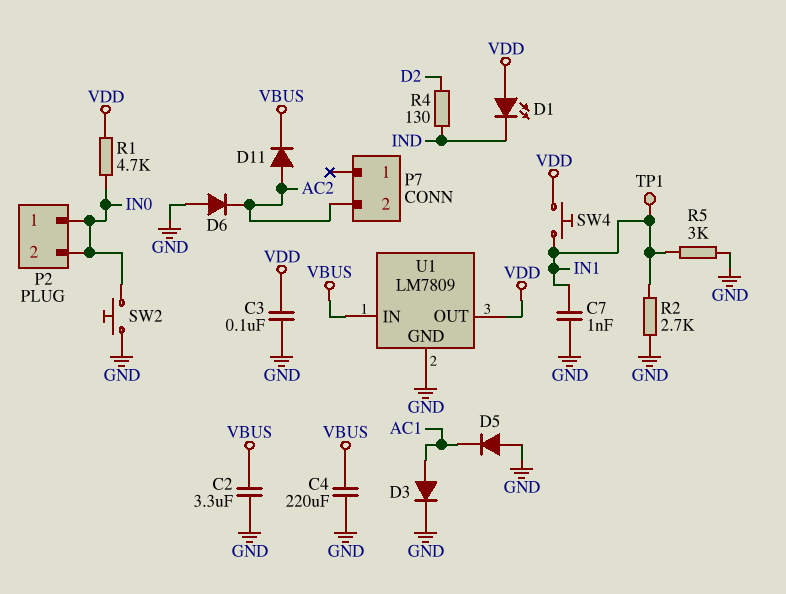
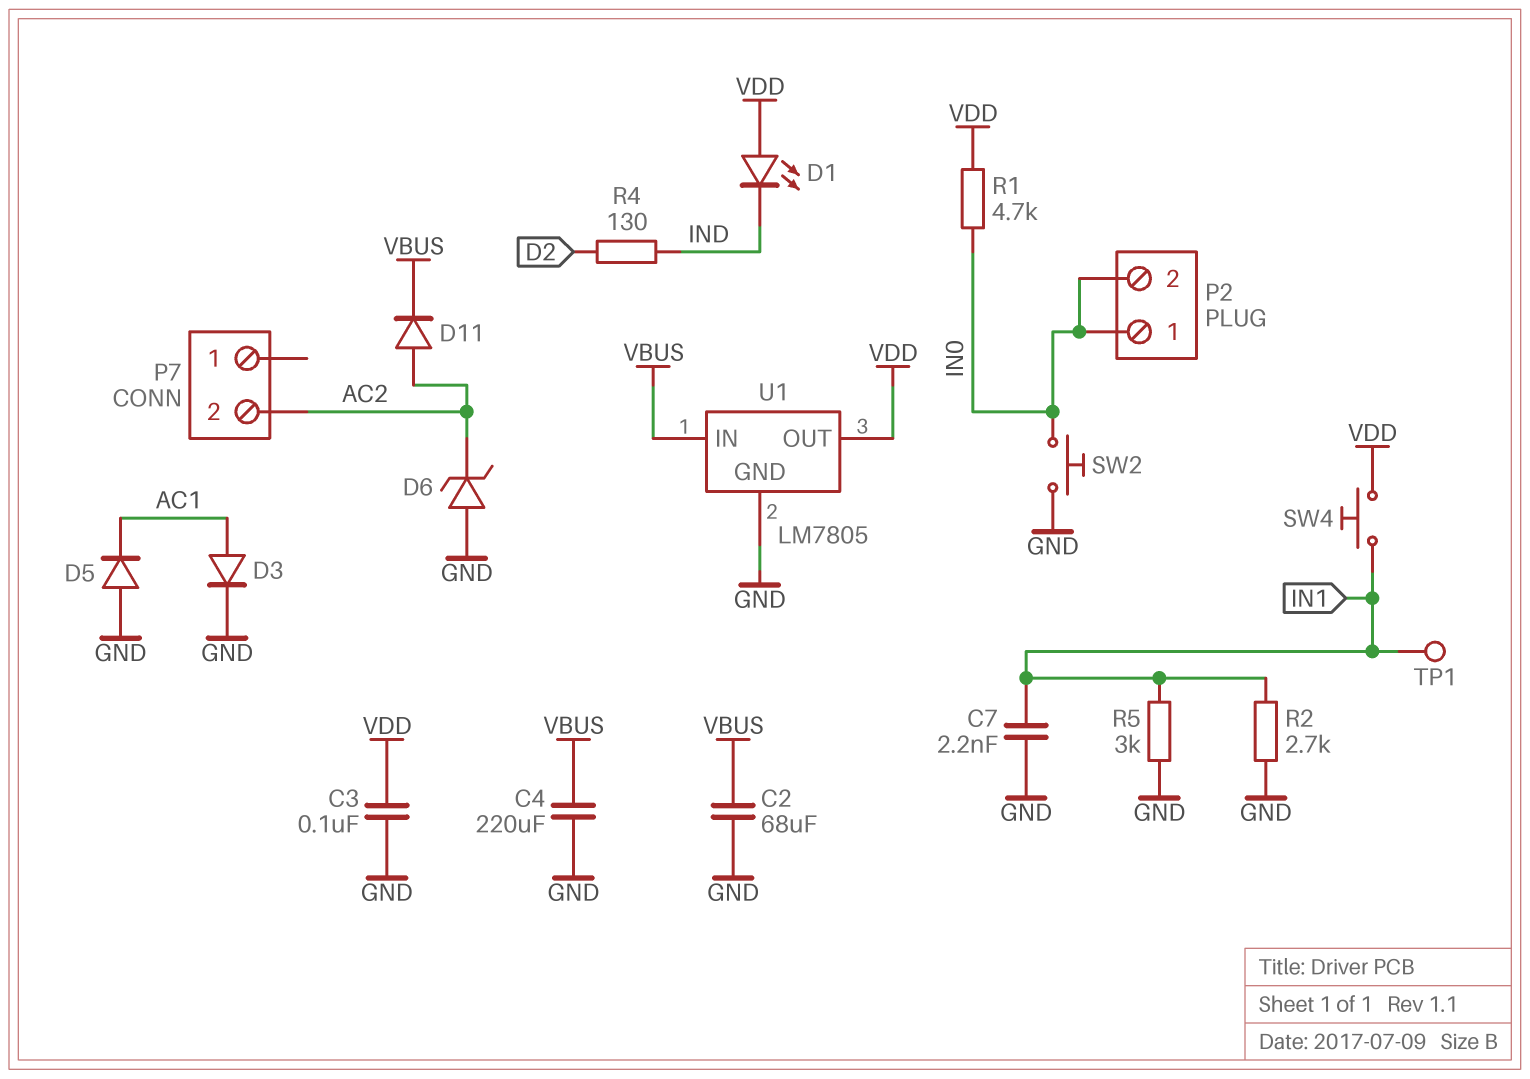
C2: 3.3uF (GND, VBUS) -> 68uF (GND, VBUS)
C7: 1nF (GND, IN1) -> 2.2nF (GND, IN1)
D6: diode (A GND, K AC2) -> zener (A GND, K AC2)
U1: LM7809 -> LM7805

